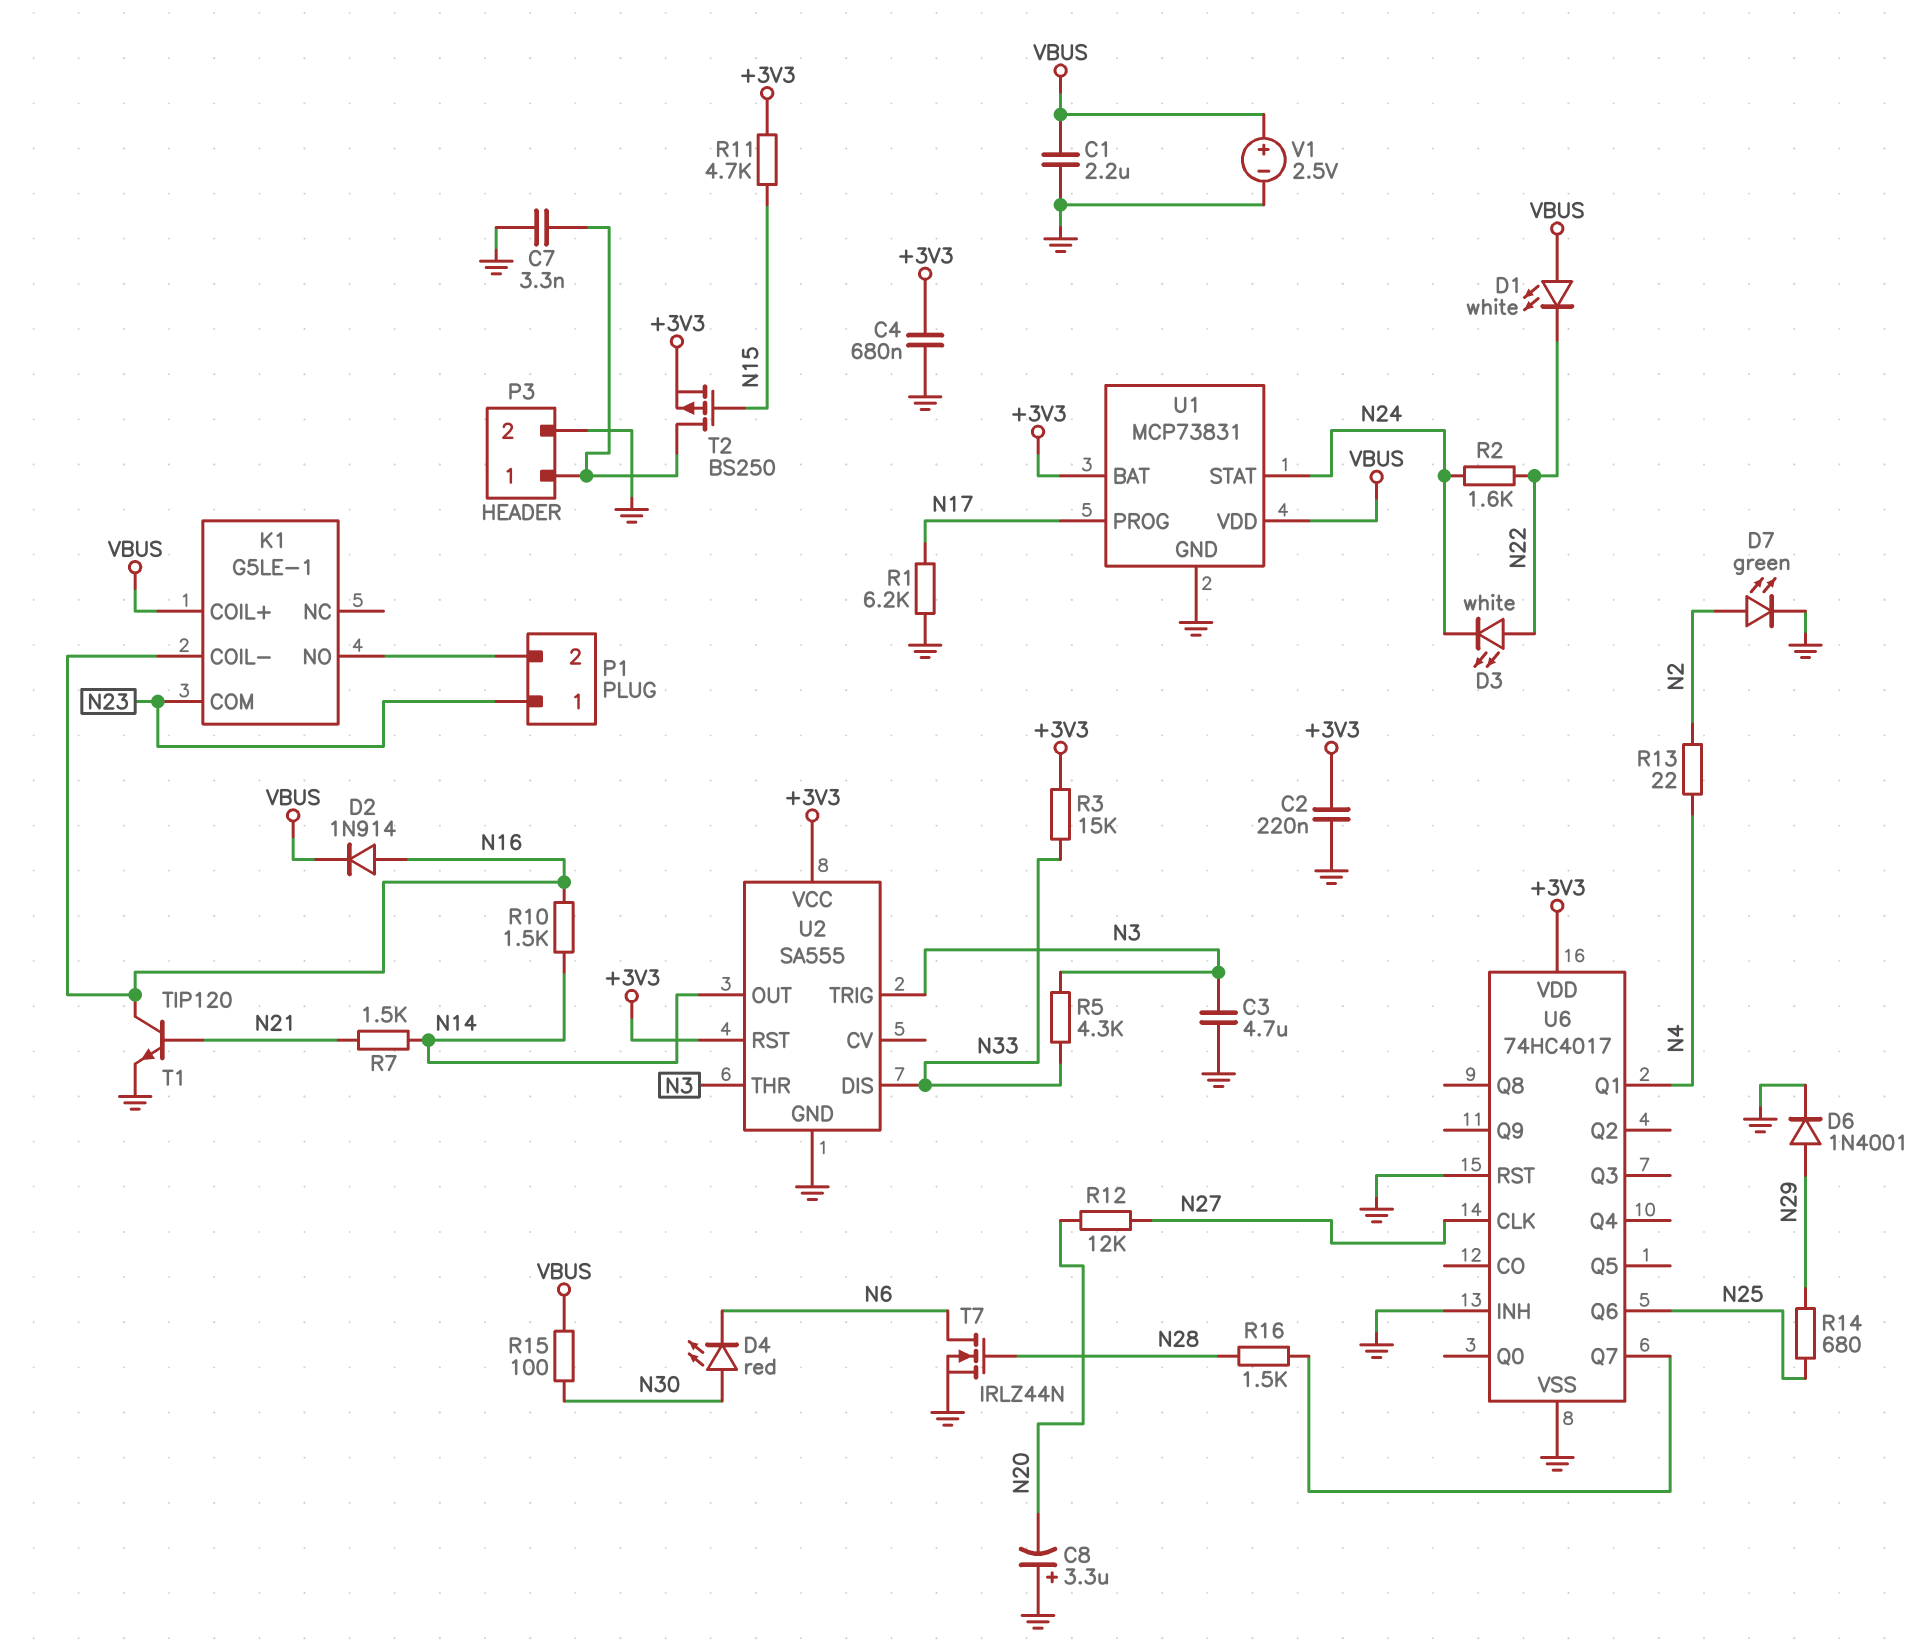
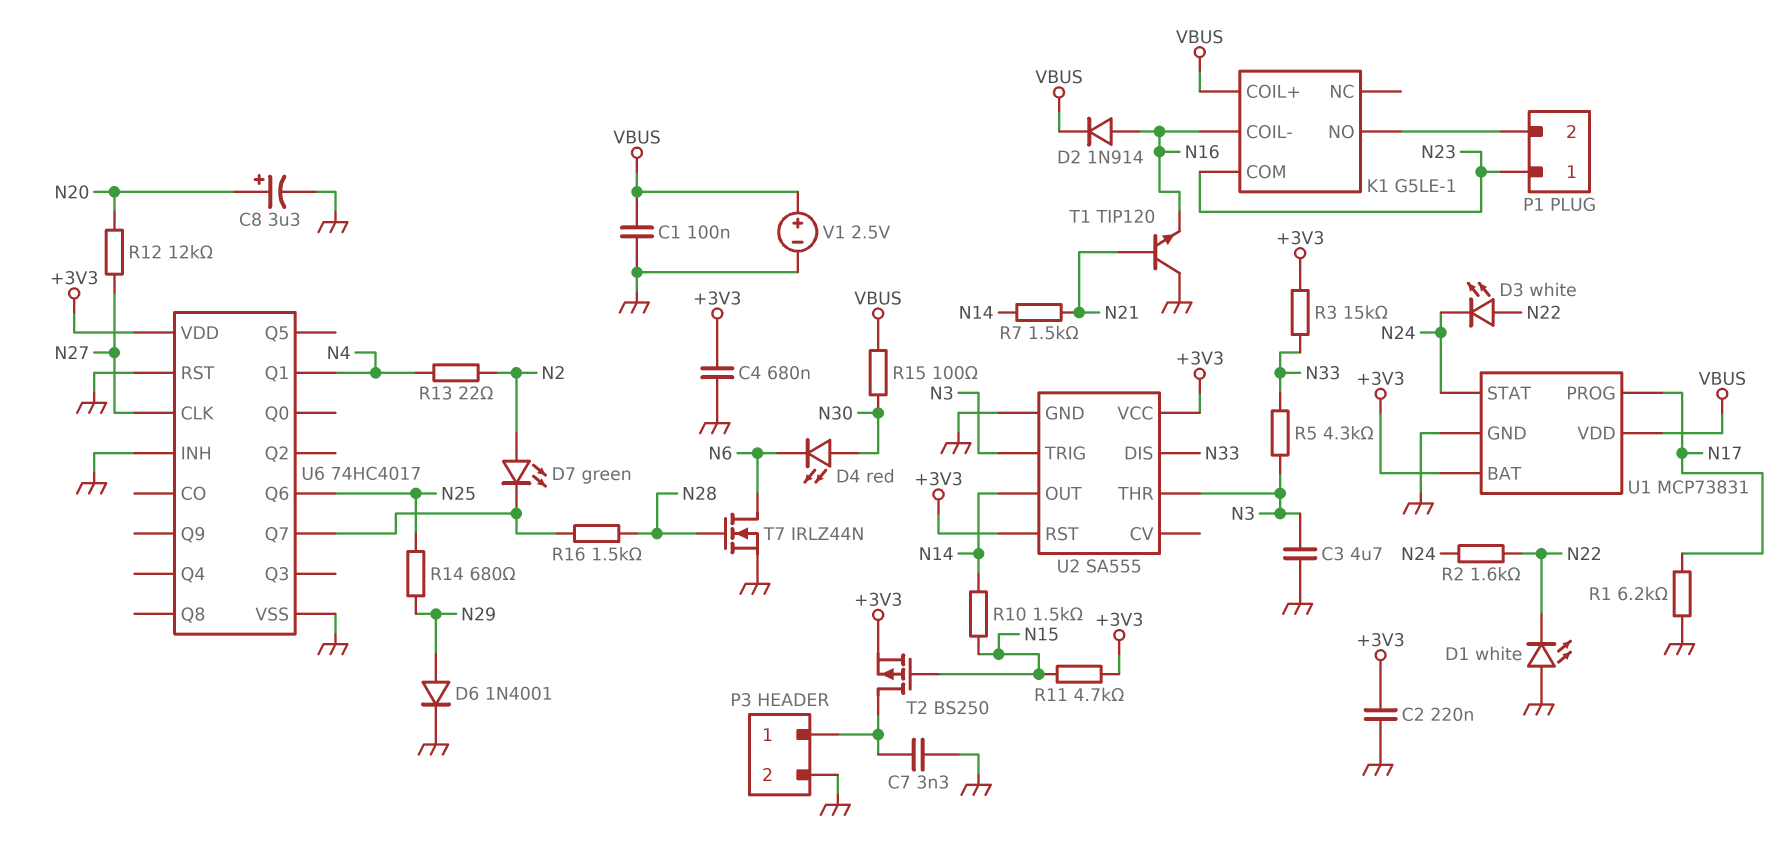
C1: 2.2uF (GND, VBUS) -> 100nF (GND, VBUS)
C8: 3.3uF (plus GND, minus N20) -> 3.3uF (plus N20, minus GND)
D1: LED white (A VBUS, K N22) -> LED white (A GND, K N22)
D7: LED green (A N2, K GND) -> LED green (A N2, K U6/Q7)
R10: 1.5k (N14, N16) -> 1.5k (N14, N15)
T1: NPN TIP120 (B N21, C N16, E GND) -> NPN TIP120 (B N21, C GND, E N16)

